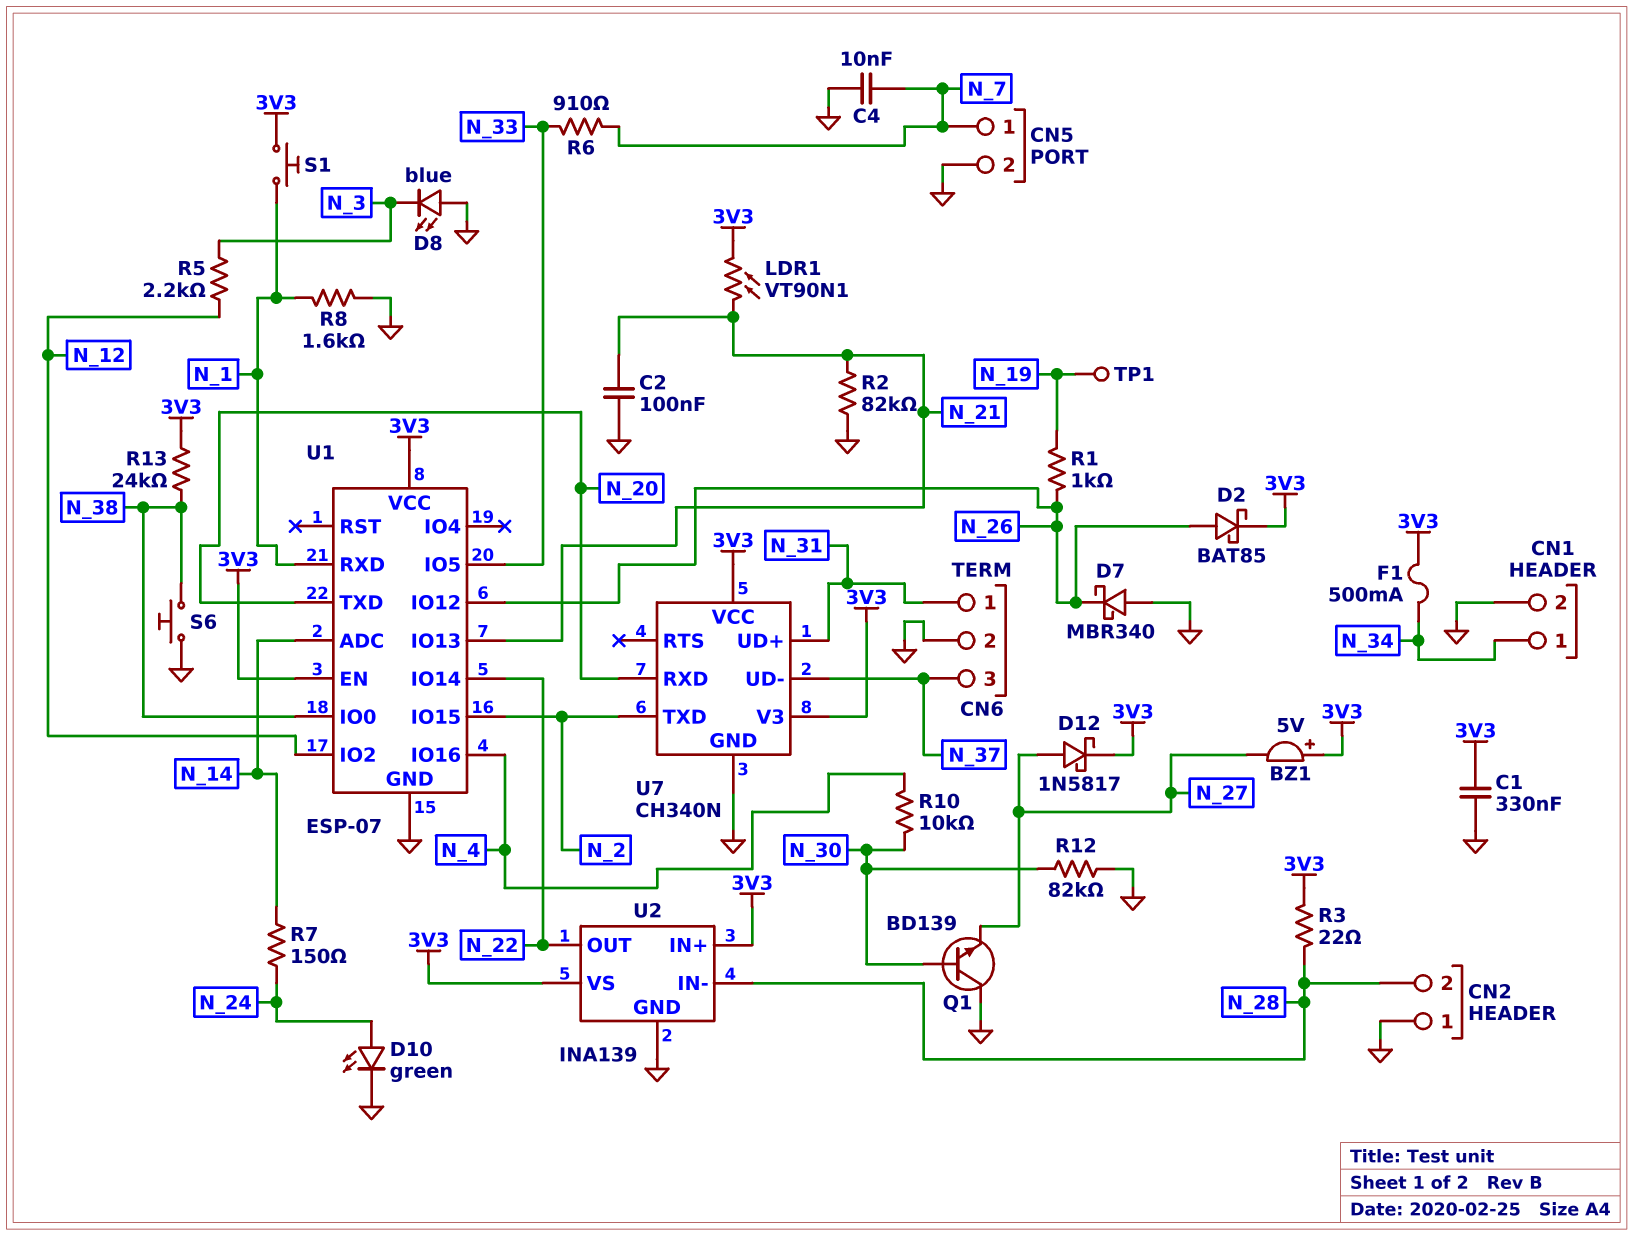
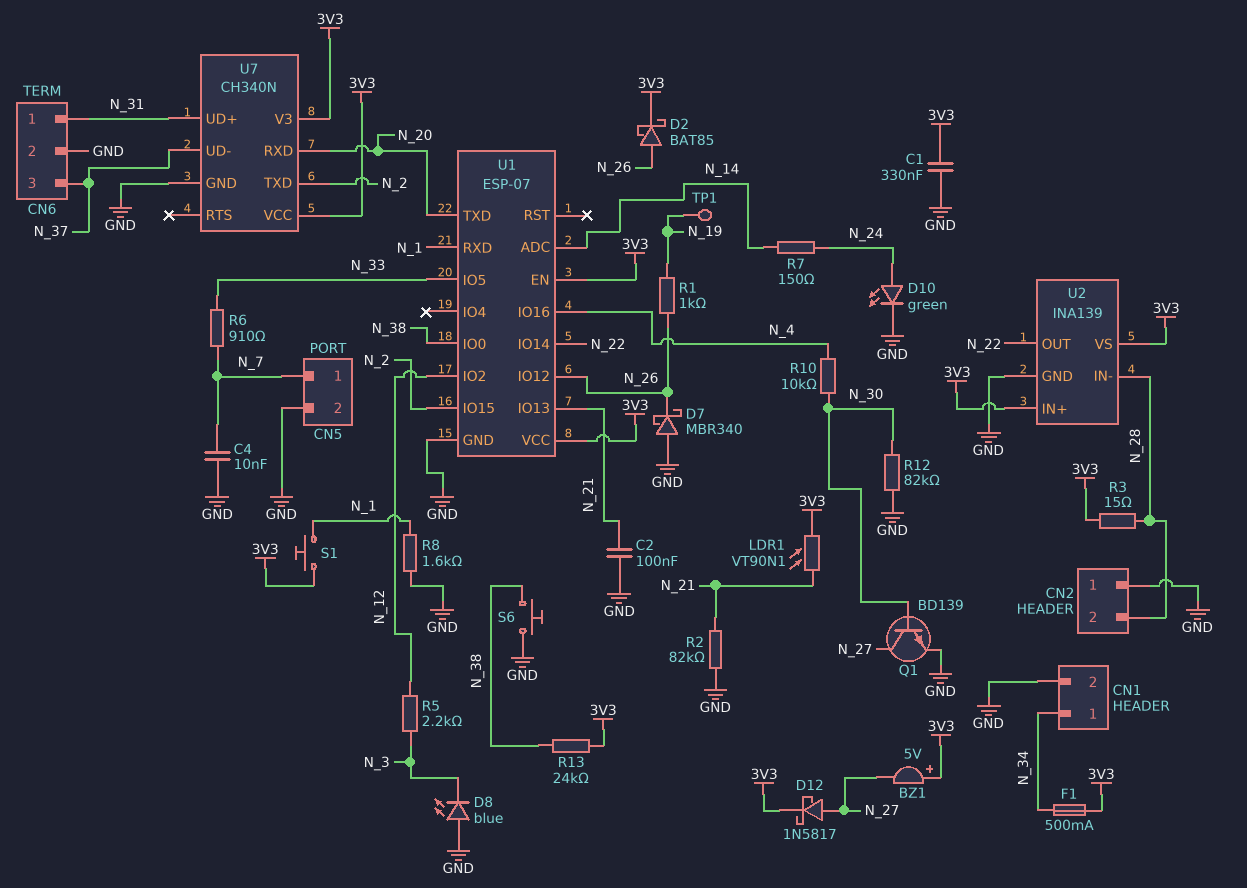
Q1: NPN BD139 (B N_30, C GND, E N_27) -> NPN BD139 (B N_30, C N_27, E GND)
R3: 22 (3V3, N_28) -> 15 (3V3, N_28)

